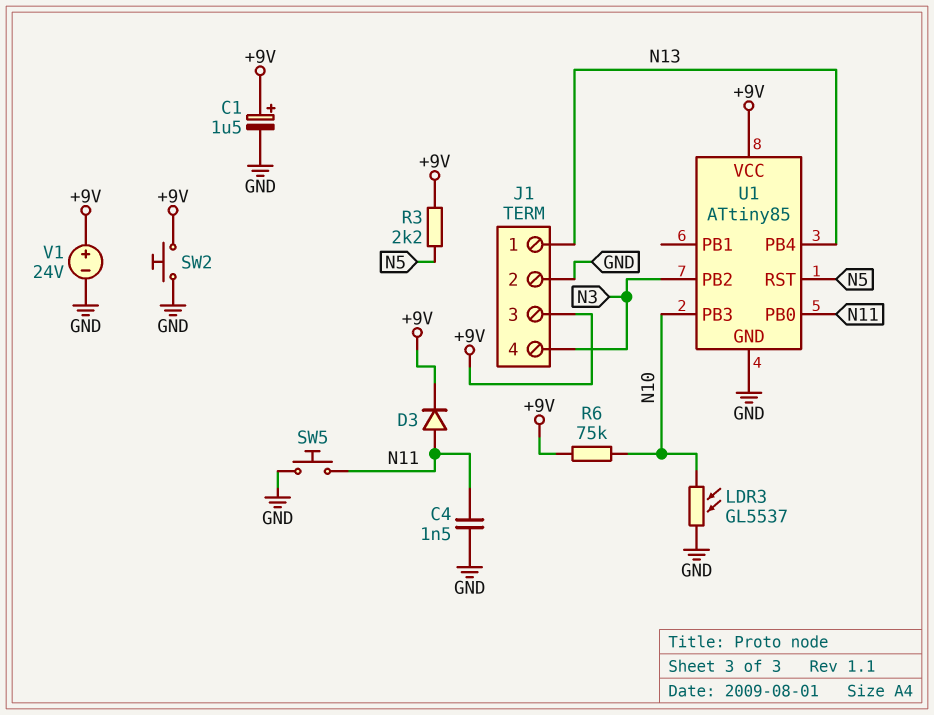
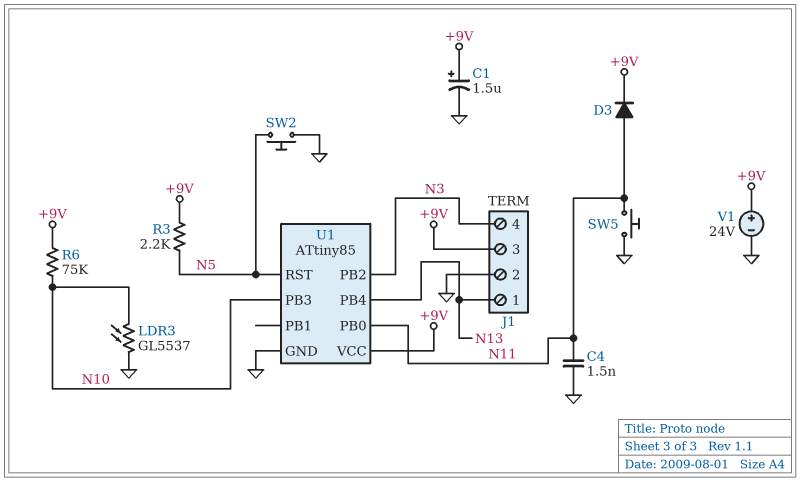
SW2: button (+9V, GND) -> button (GND, N5)

